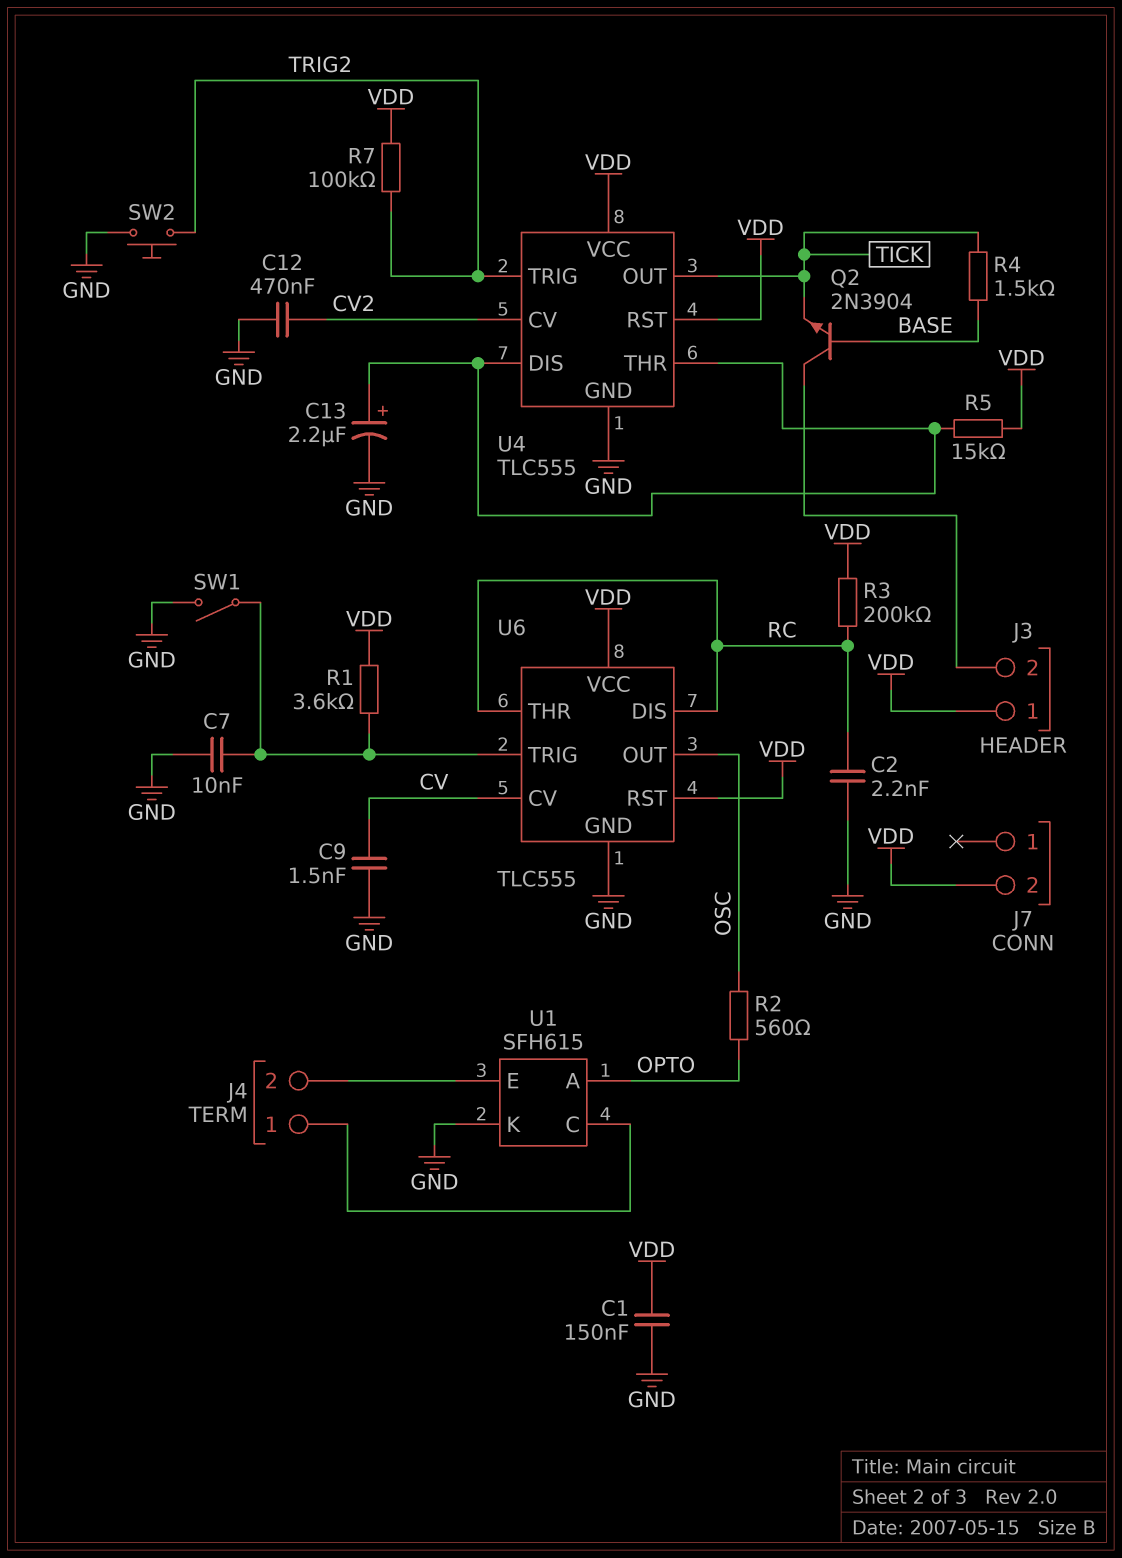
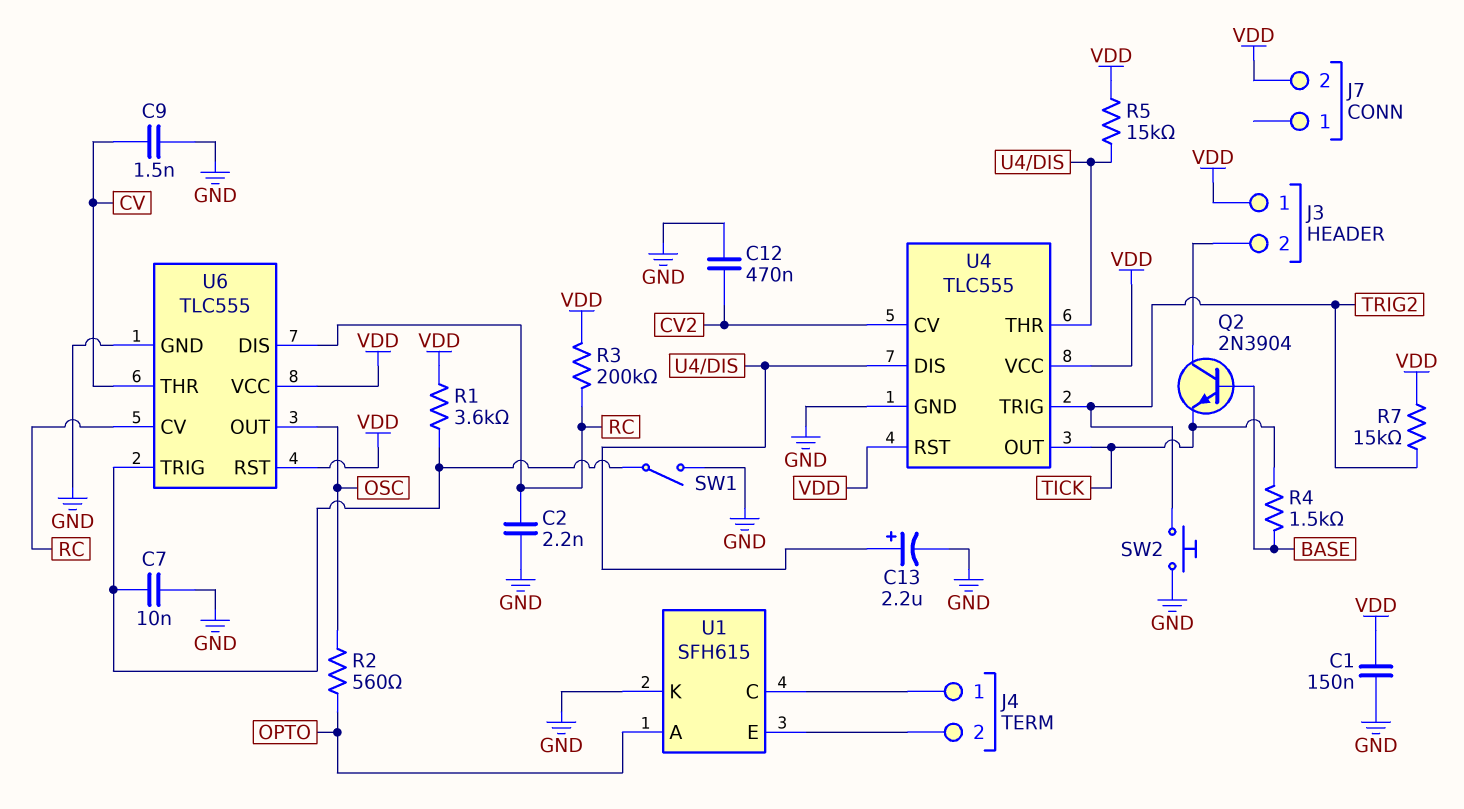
R7: 100k (TRIG2, VDD) -> 15k (TRIG2, VDD)
U6 pin CV: CV -> RC
U6 pin THR: RC -> CV

